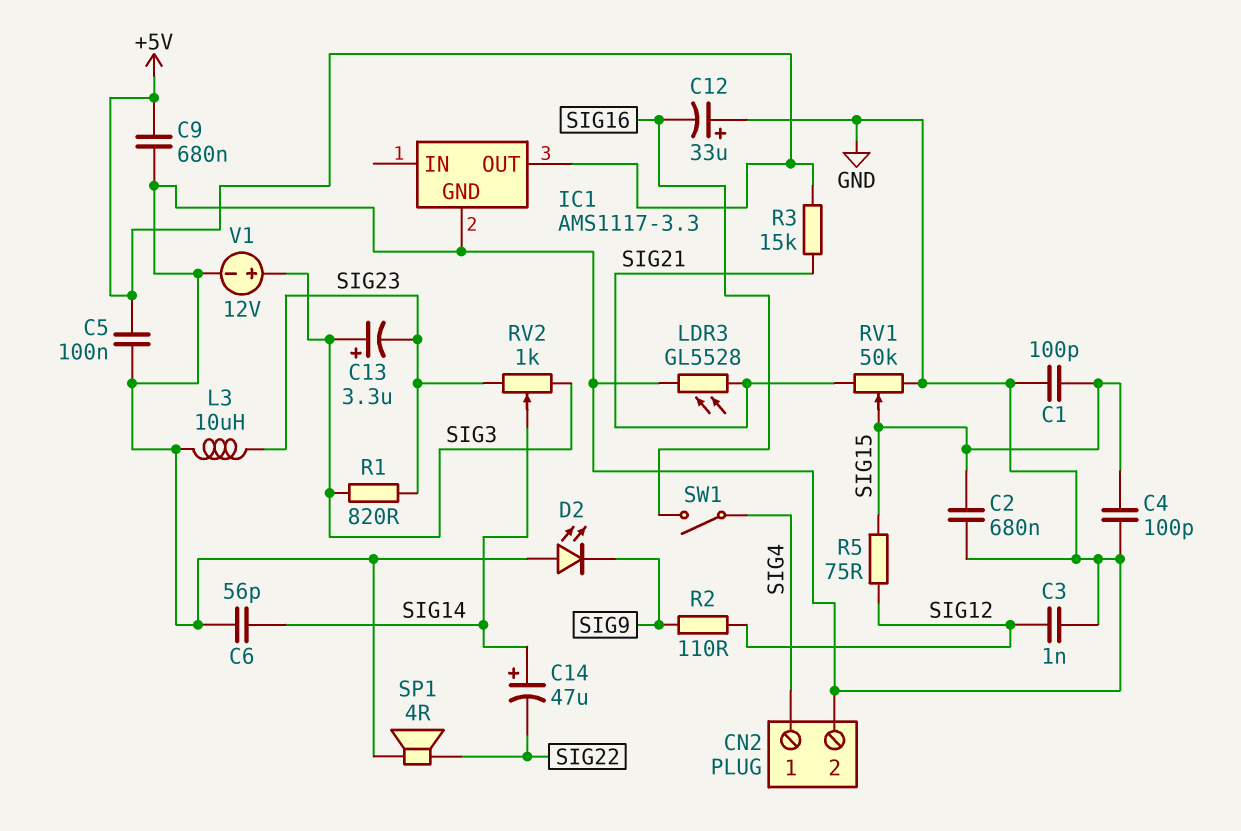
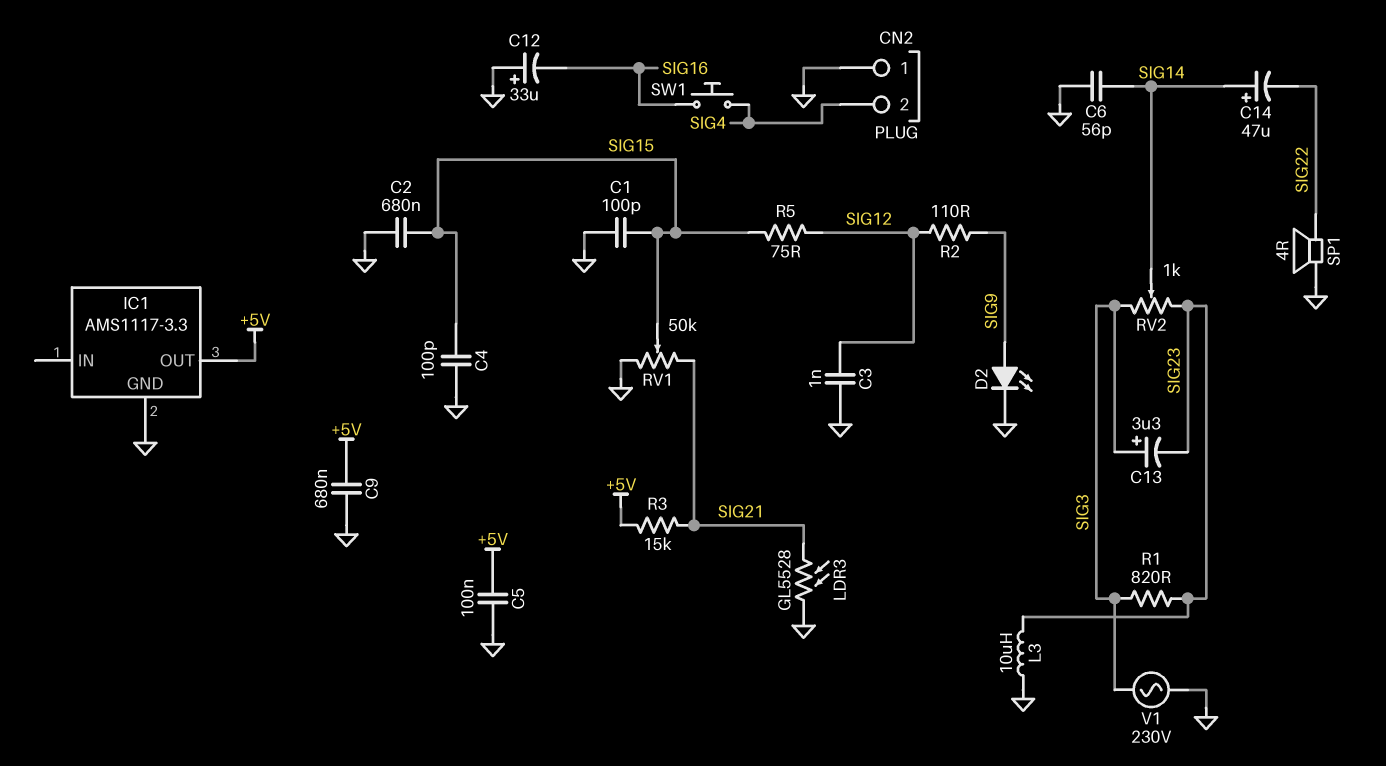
CN2 pin 1: SIG4 -> GND
CN2 pin 2: GND -> SIG4
D2: LED (A GND, K SIG9) -> LED (A SIG9, K GND)
SW1: switch (SIG4, SIG16) -> button (SIG4, SIG16)
V1: 12V (plus SIG3, minus GND) -> AC 230V (GND, SIG3)

